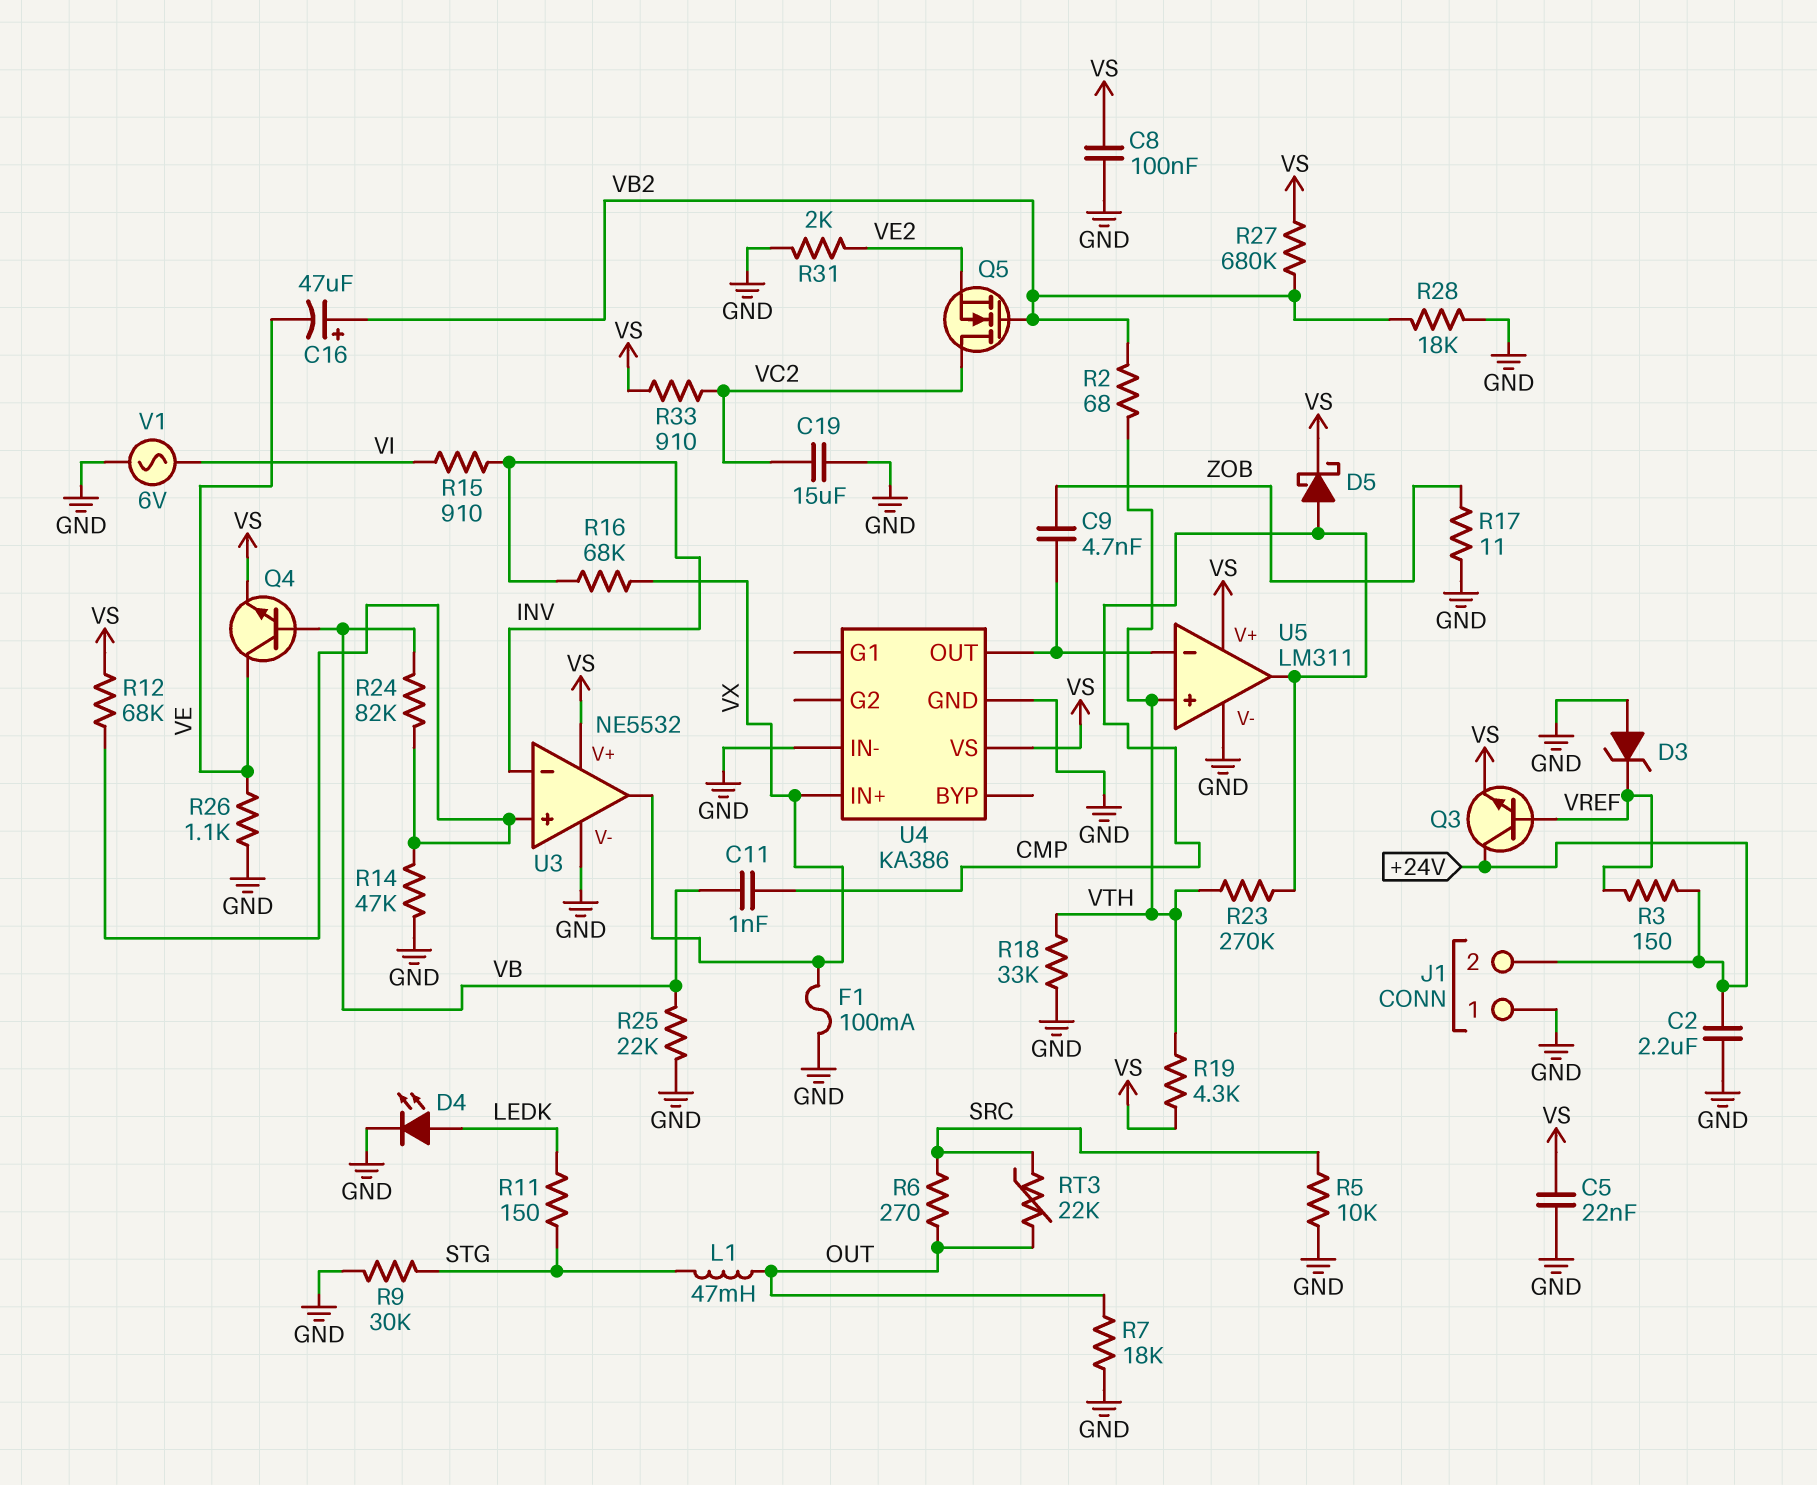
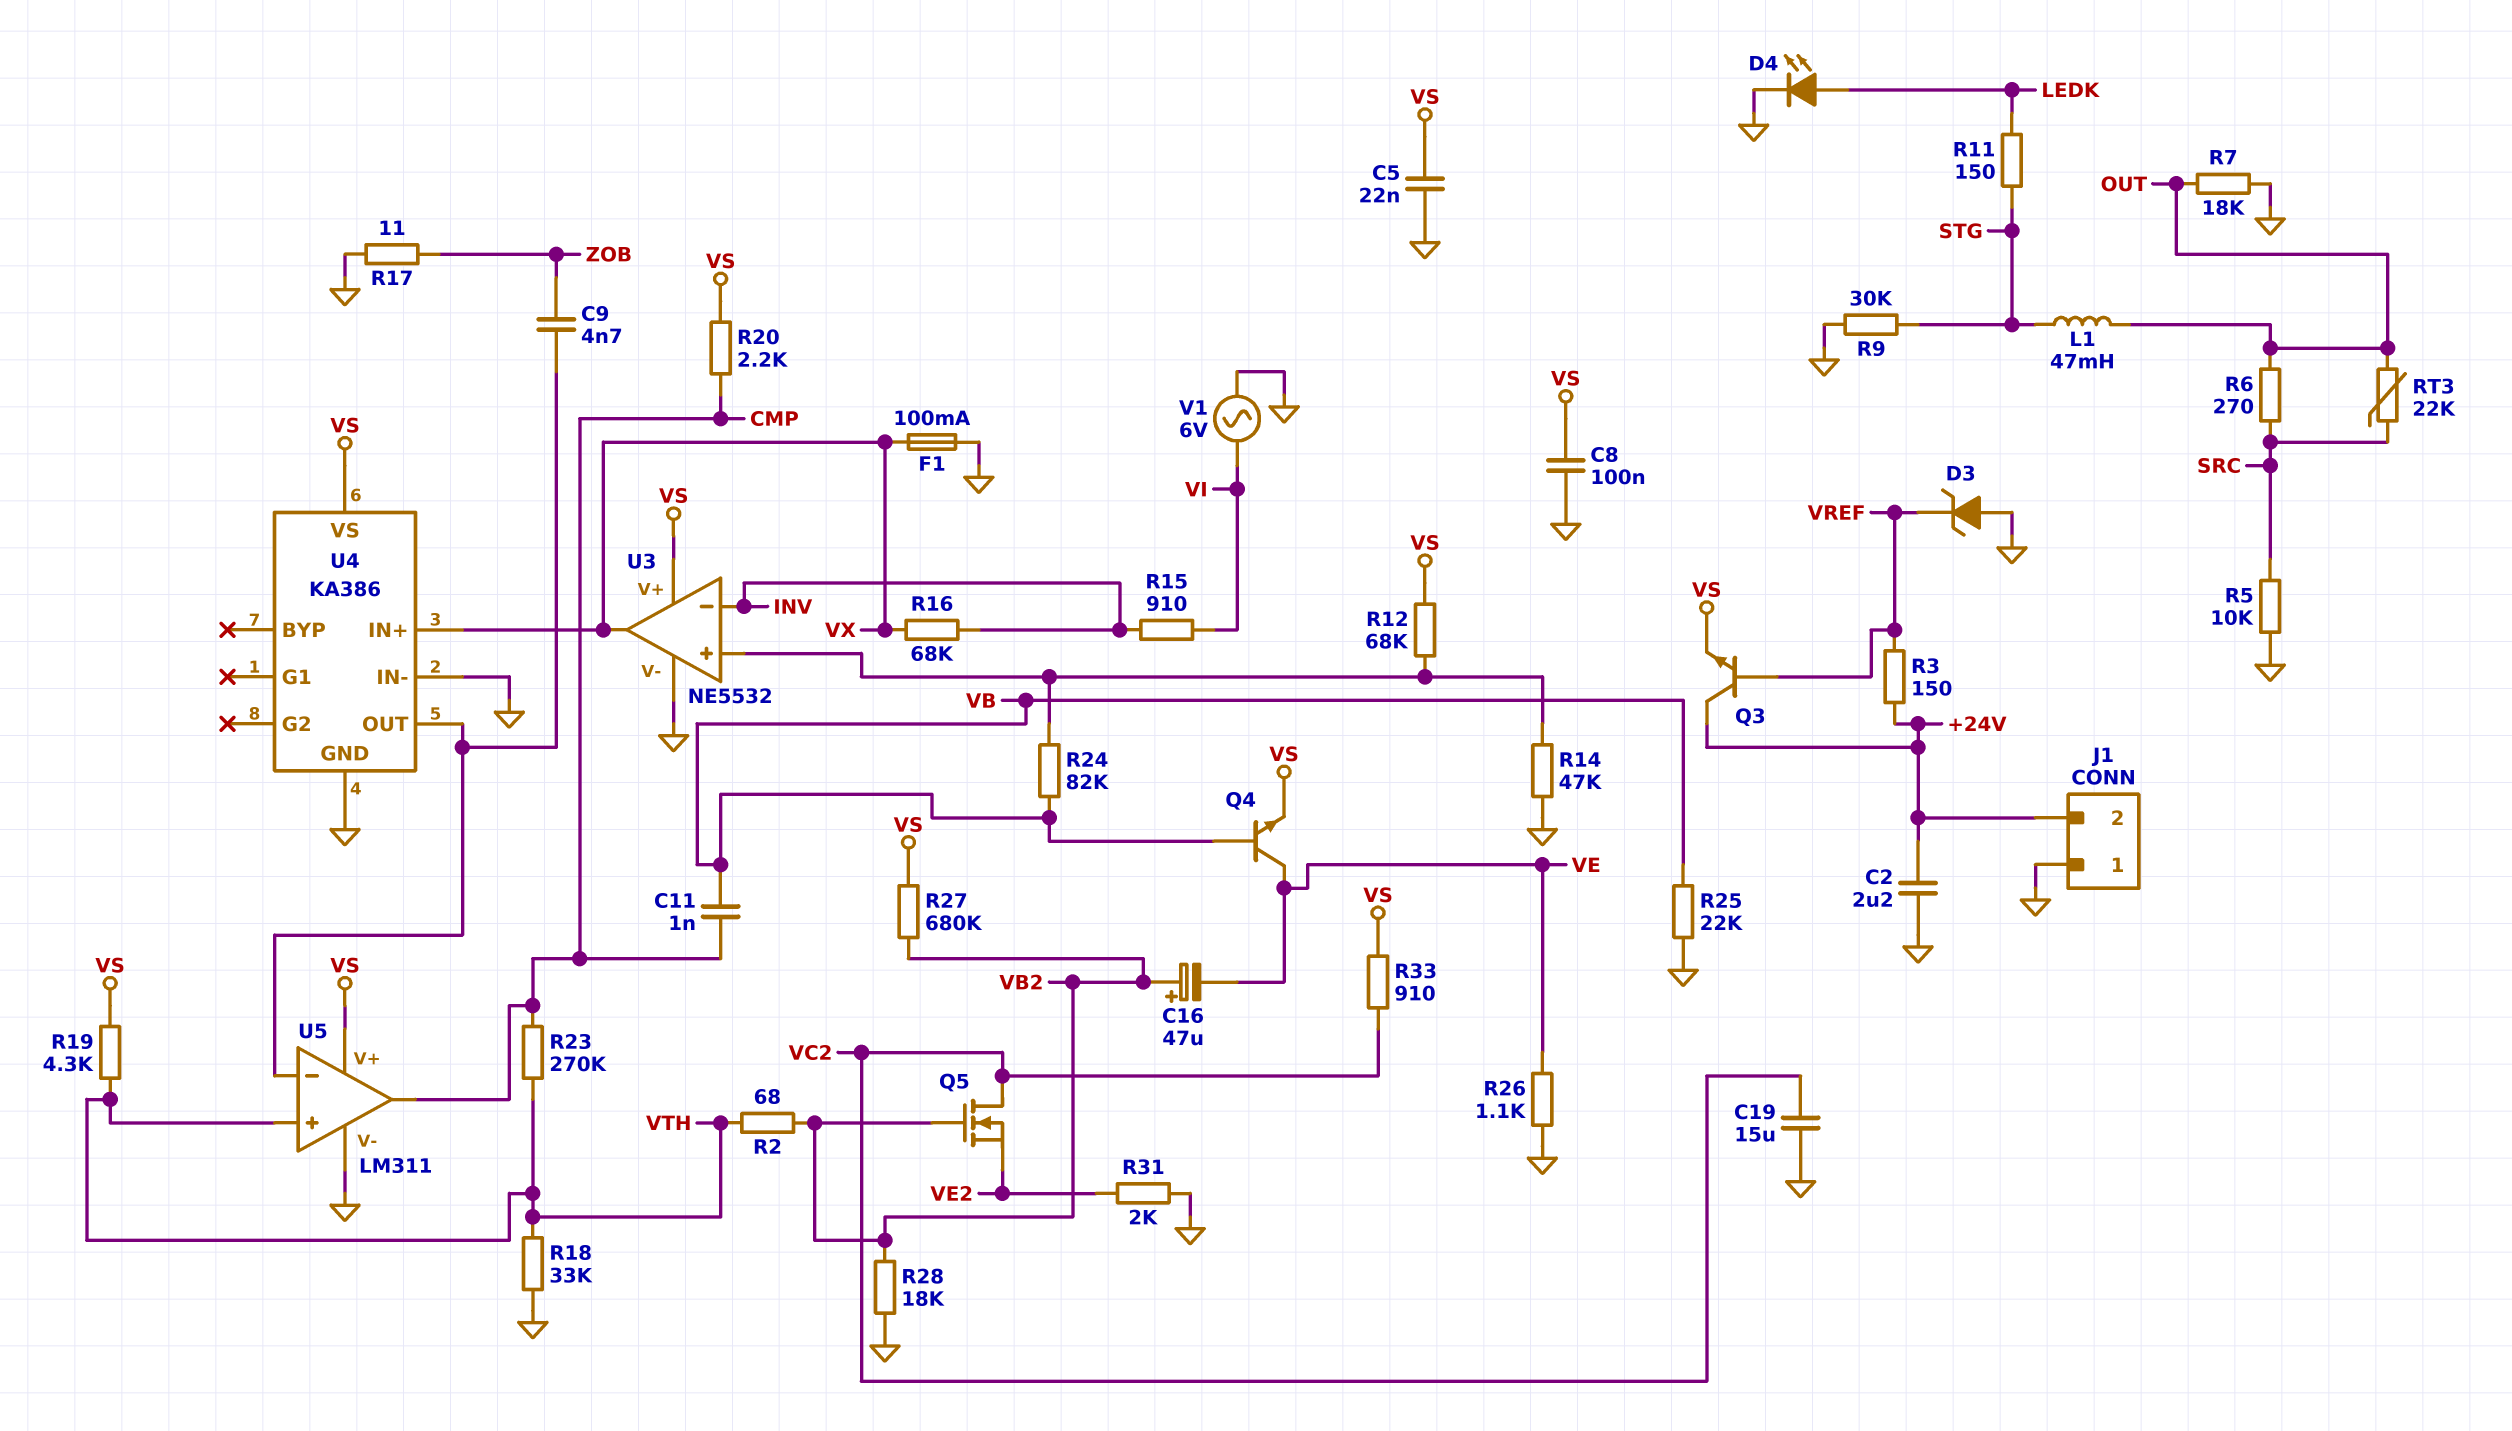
D5: schottky (A CMP, K VS) -> none
R20: none -> 2.2k (CMP, VS)

